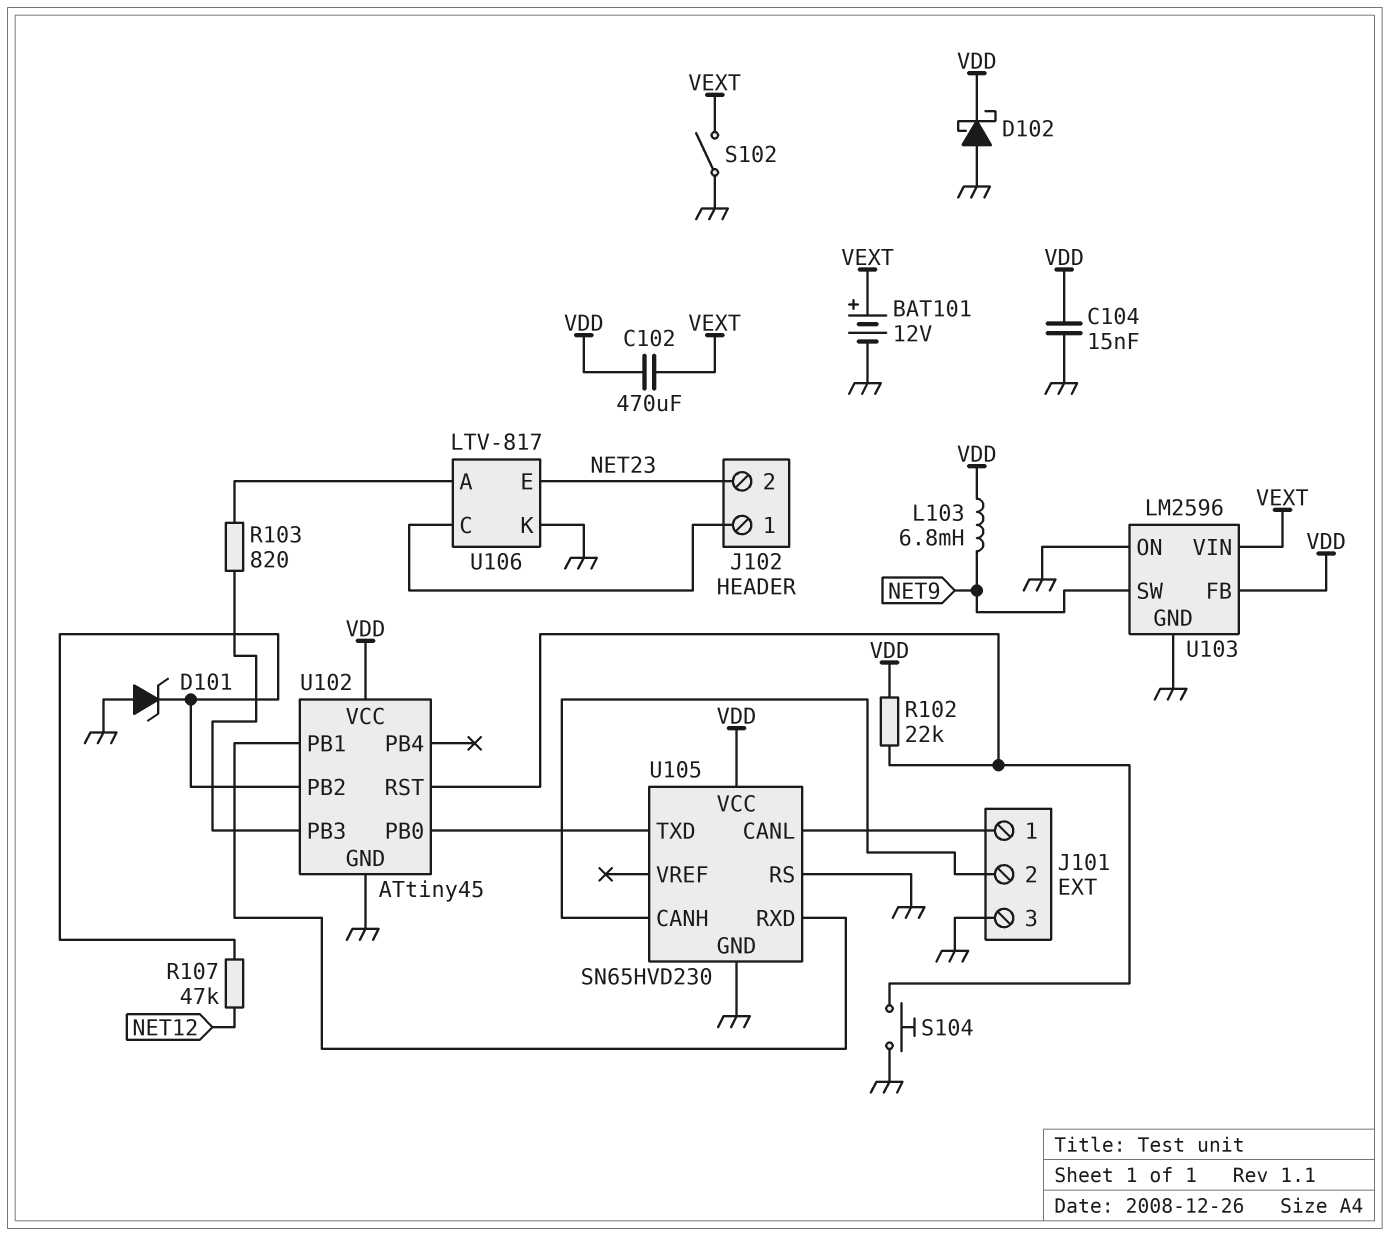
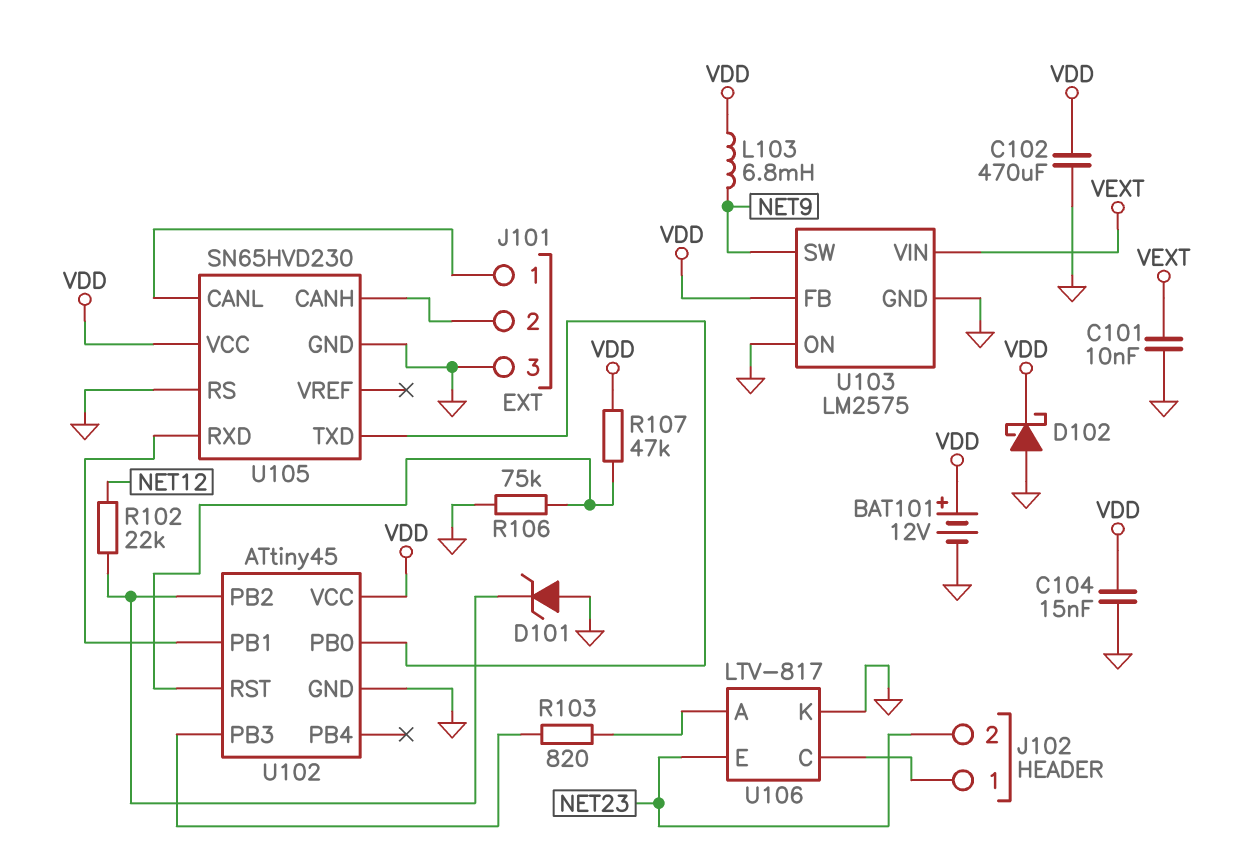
BAT101: 12V (plus VEXT, minus GND) -> 12V (plus VDD, minus GND)
C101: none -> 10nF (GND, VEXT)
C102: 470uF (VDD, VEXT) -> 470uF (GND, VDD)
R102: 22k (U102/RST, VDD) -> 22k (NET12, U102/PB2)
R106: none -> 75k (GND, U102/RST)
R107: 47k (NET12, U102/PB2) -> 47k (U102/RST, VDD)
S102: switch (GND, VEXT) -> none
S104: button (GND, U102/RST) -> none
U103: LM2596 -> LM2575

